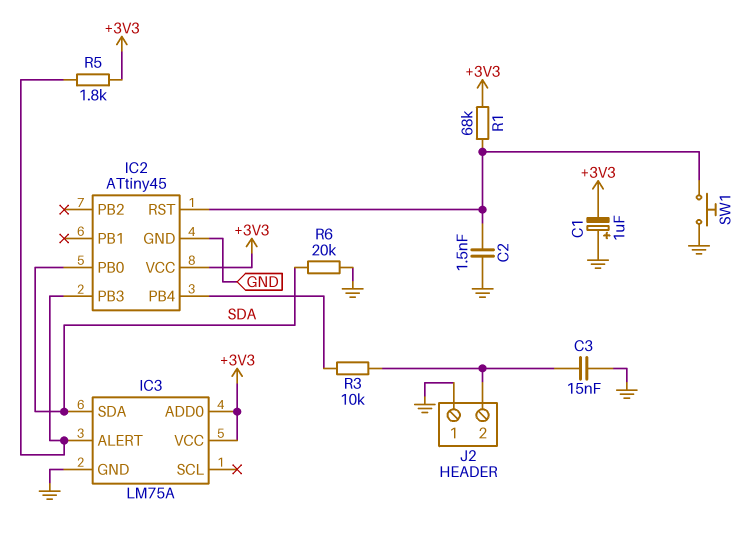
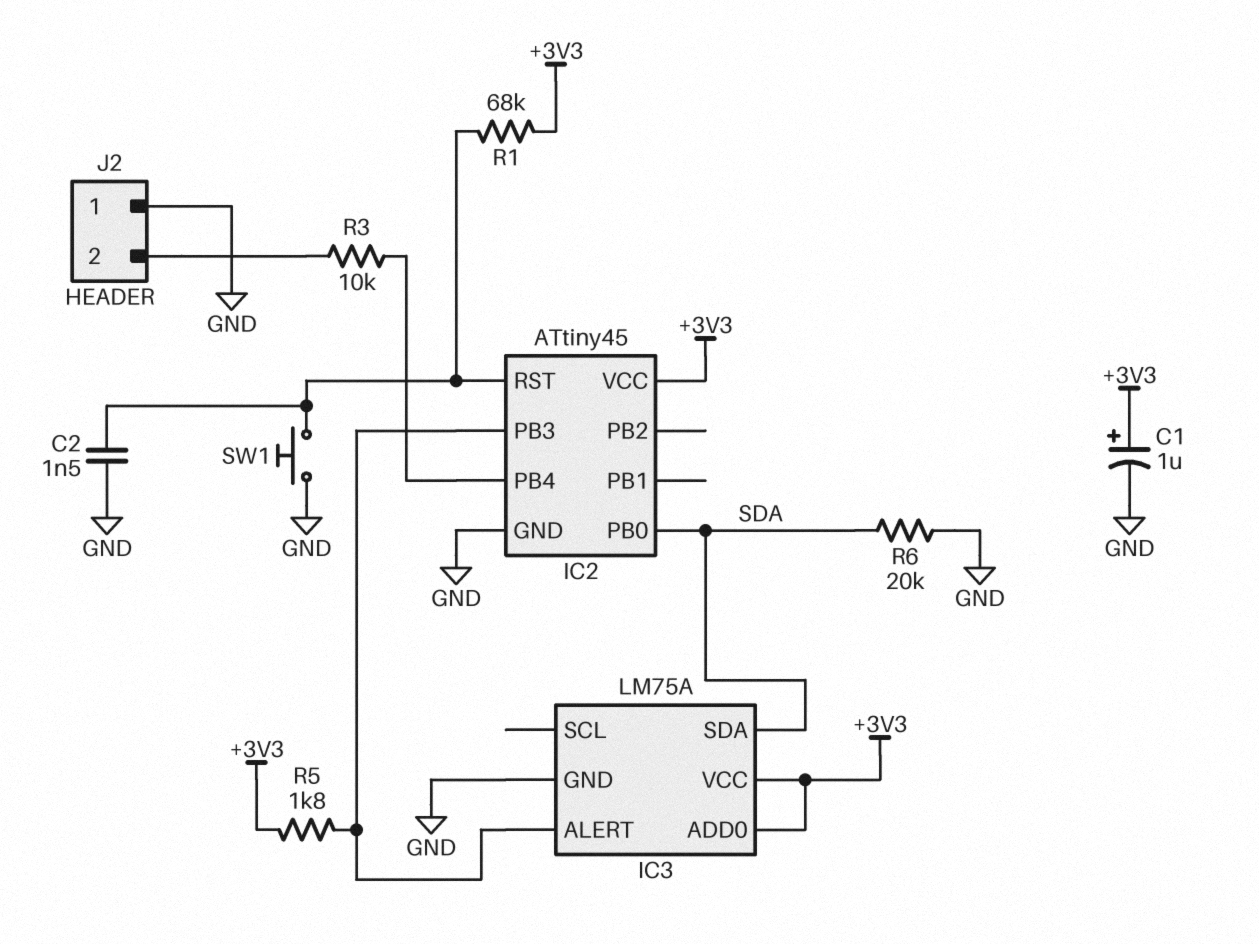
C1: 1uF (plus GND, minus +3V3) -> 1uF (plus +3V3, minus GND)
C3: 15nF (GND, J2/2) -> none

